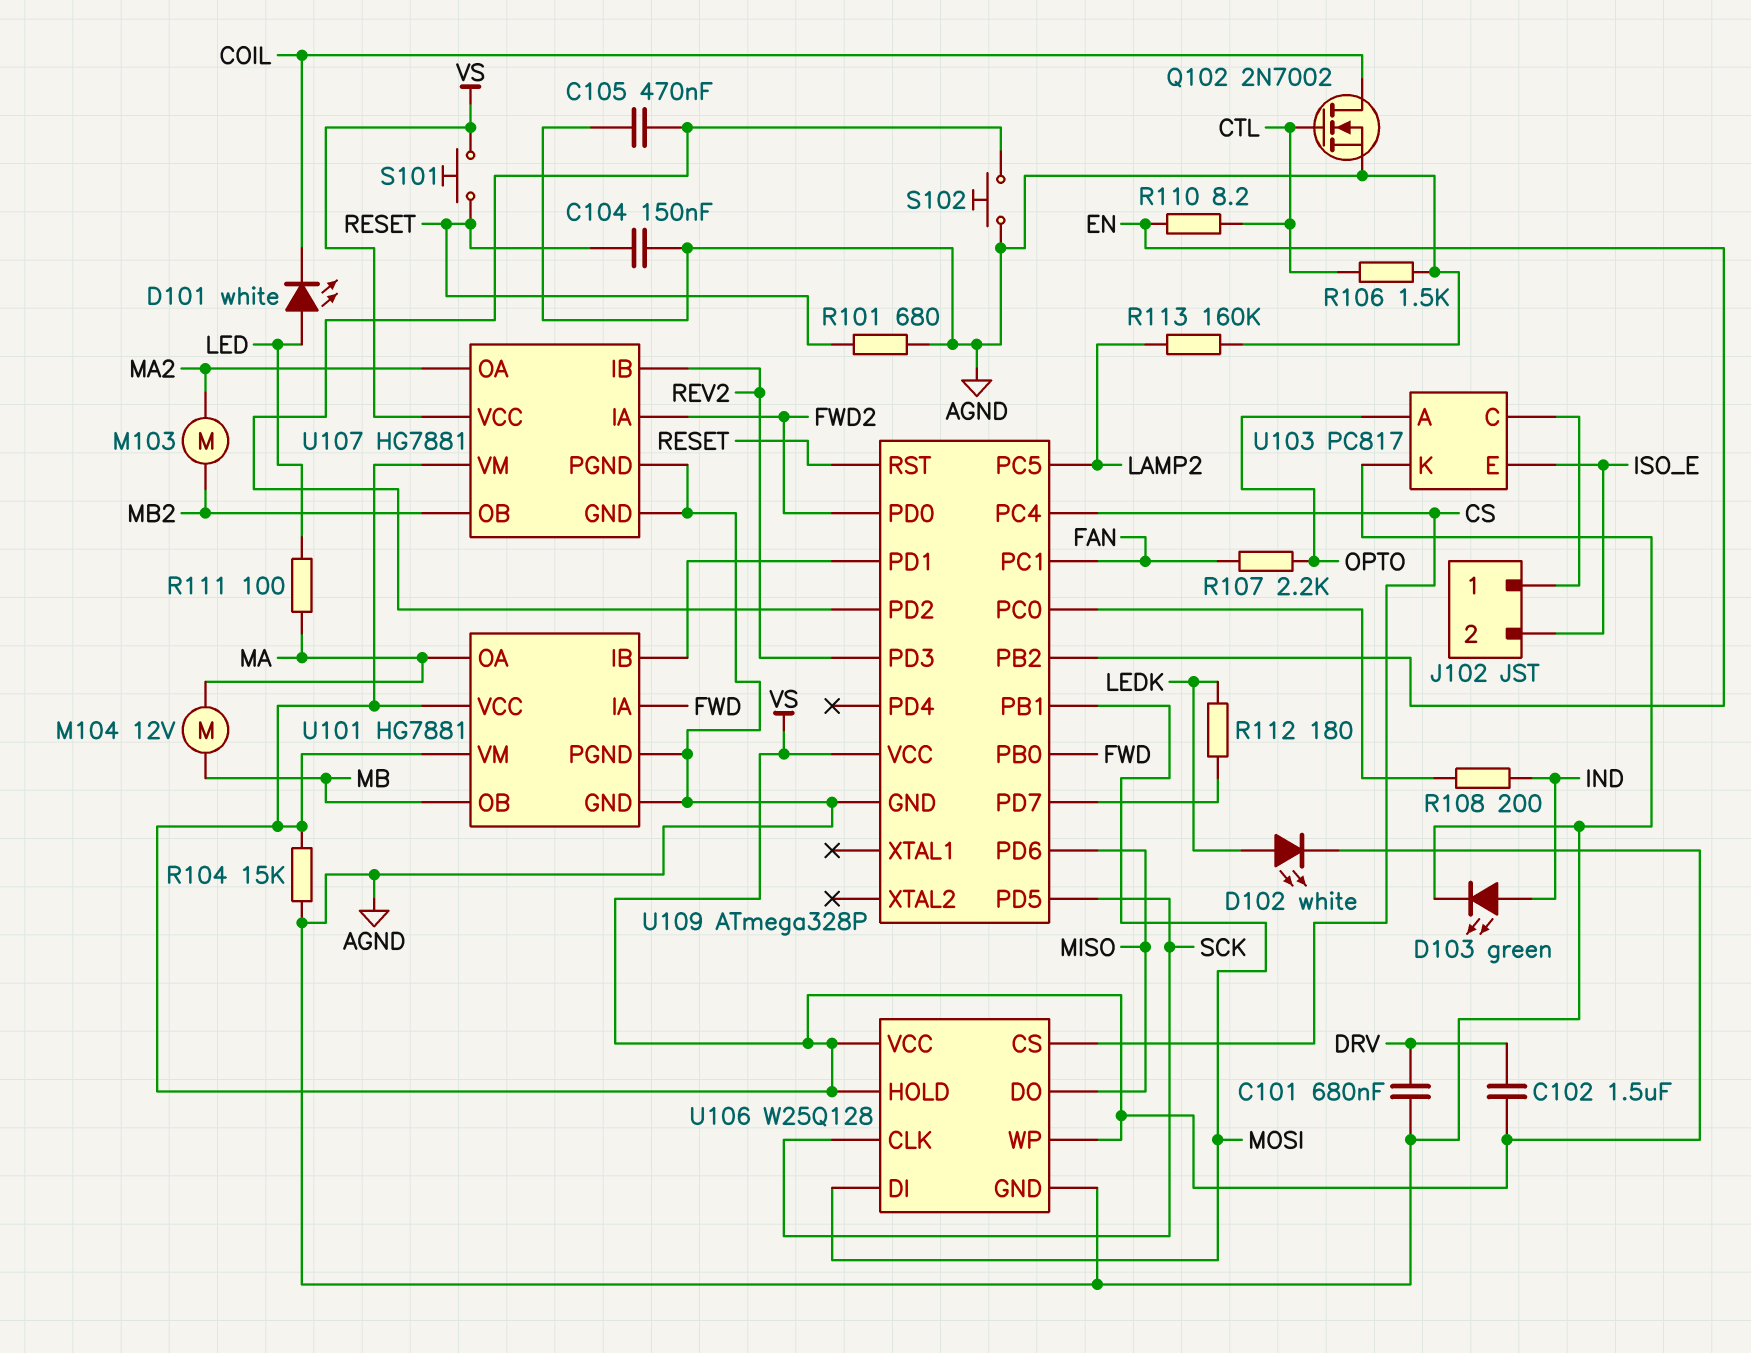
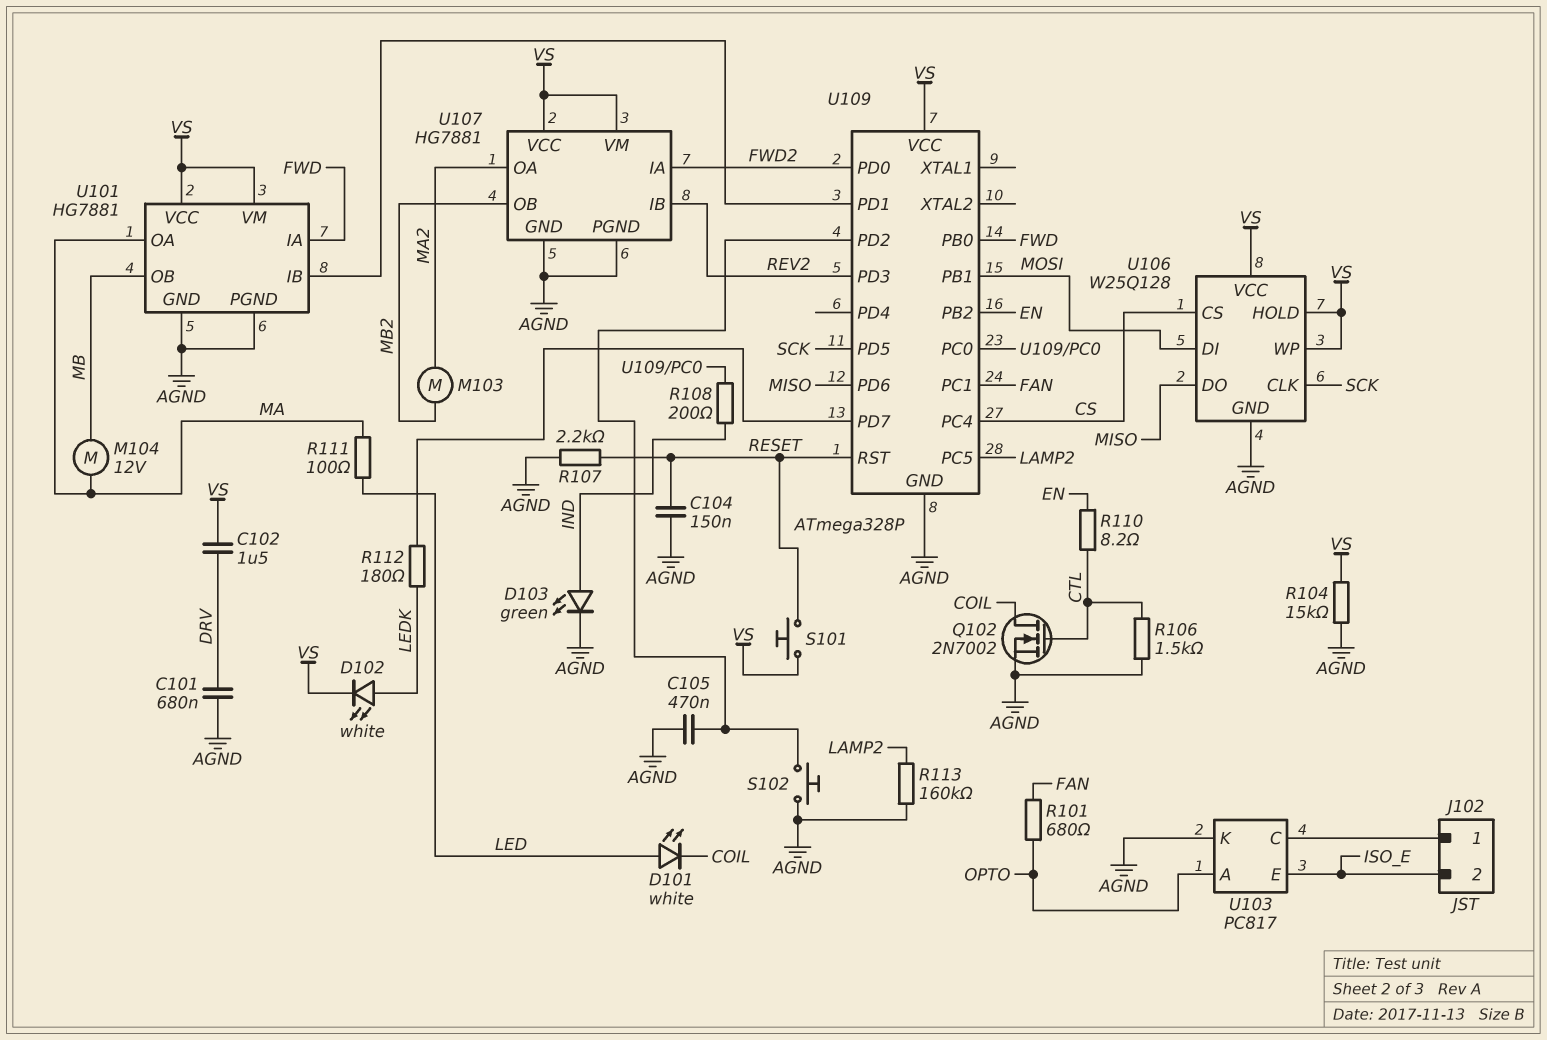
R101: 680 (AGND, RESET) -> 680 (FAN, OPTO)
R107: 2.2k (FAN, OPTO) -> 2.2k (AGND, RESET)

